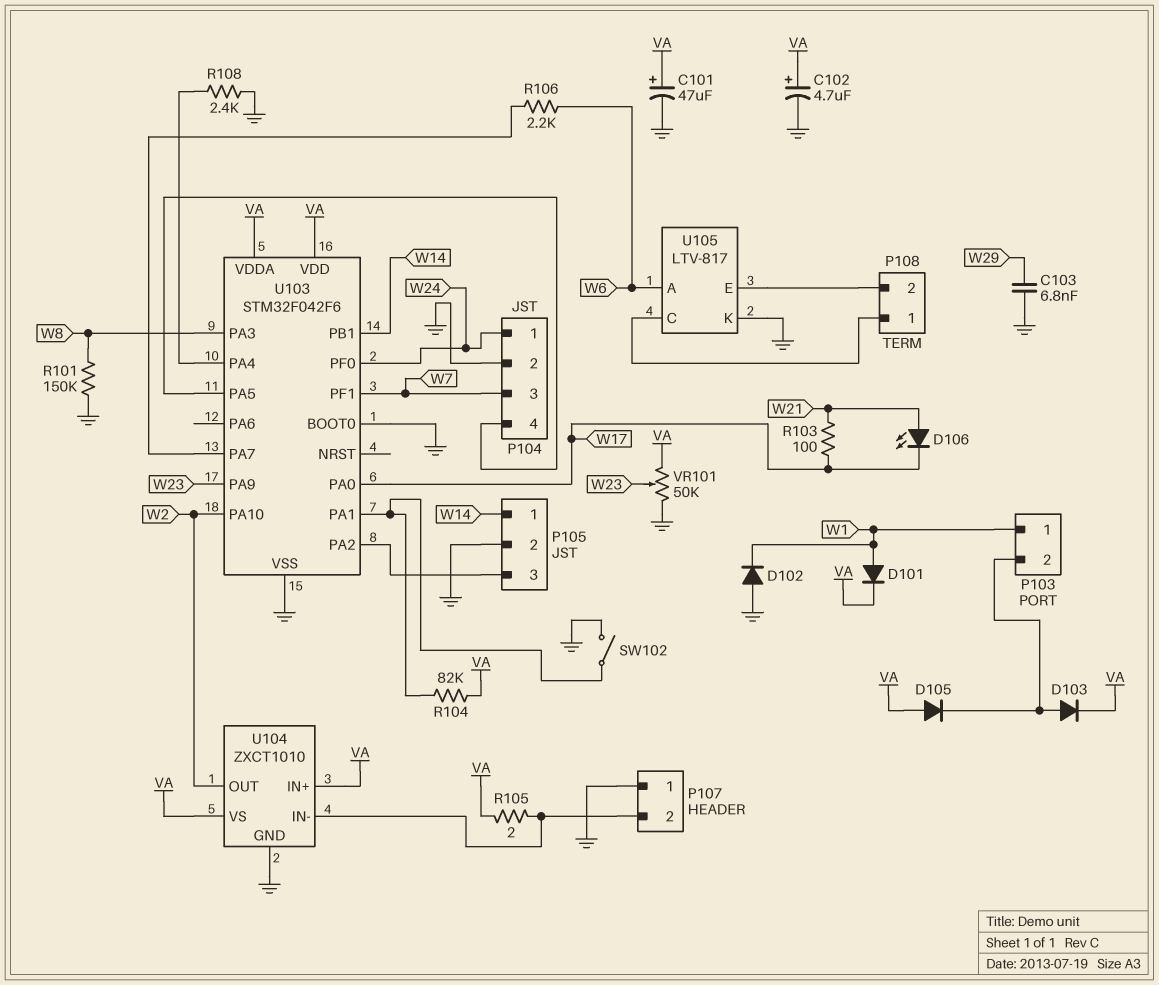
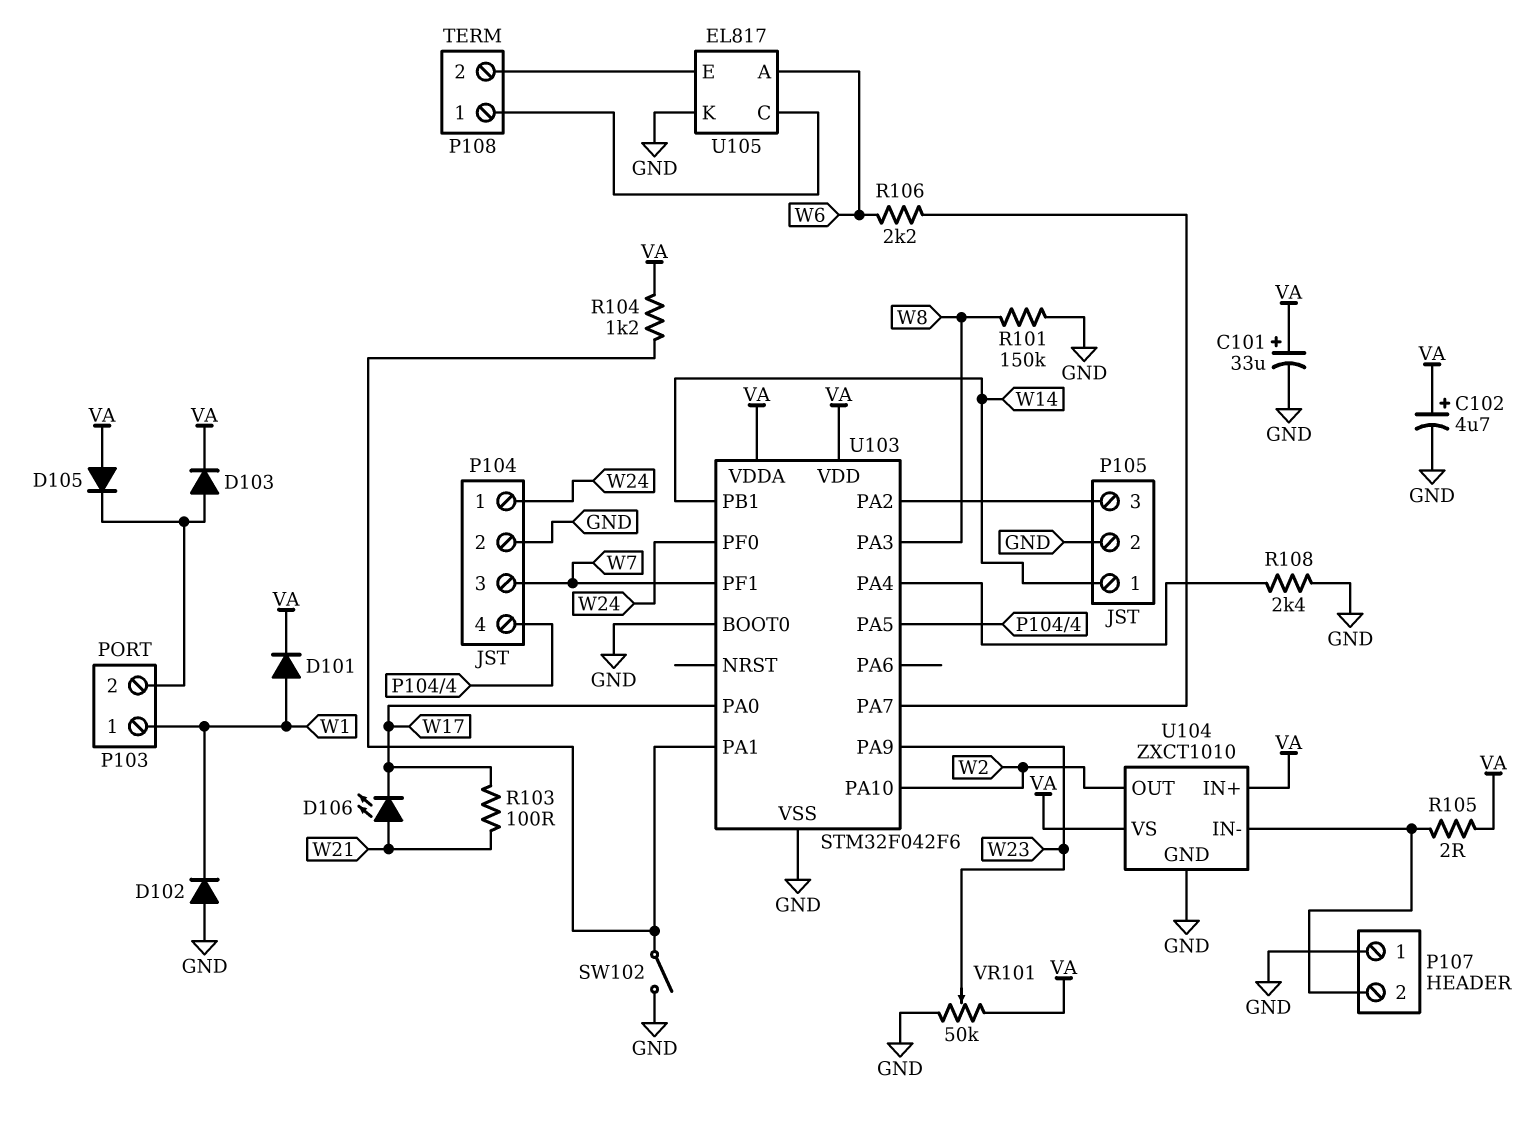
C101: 47uF (plus VA, minus GND) -> 33uF (plus VA, minus GND)
C103: 6.8nF (GND, W29) -> none
R104: 82k (U103/PA1, VA) -> 1.2k (U103/PA1, VA)
U105: LTV-817 -> EL817

